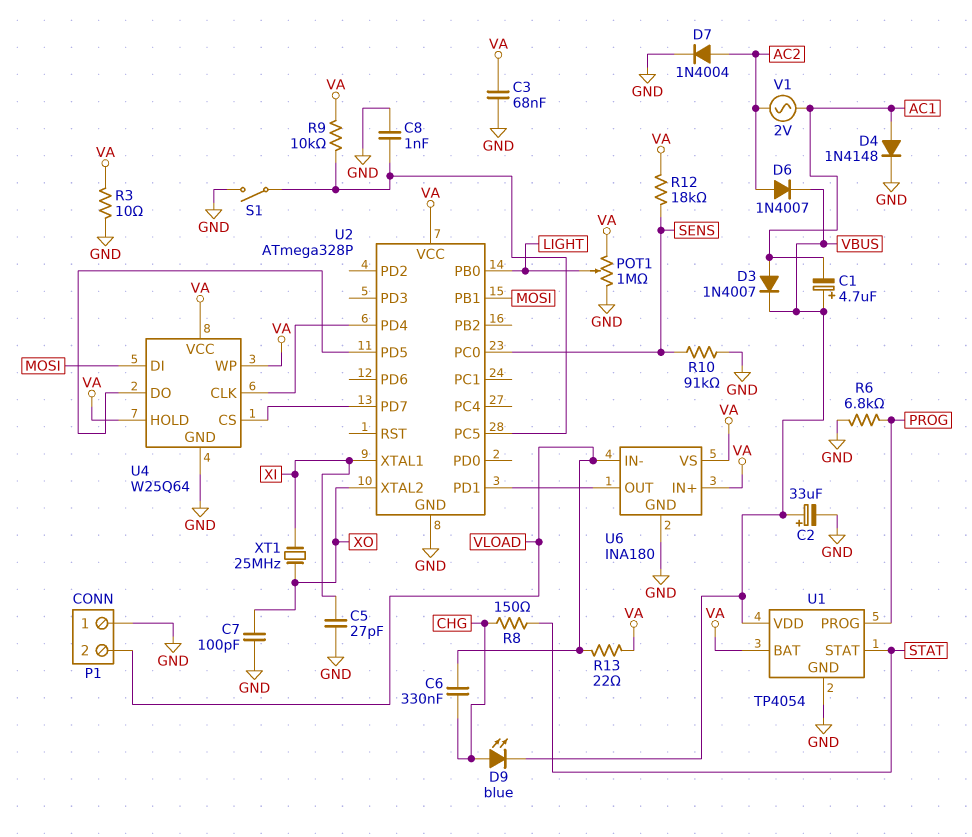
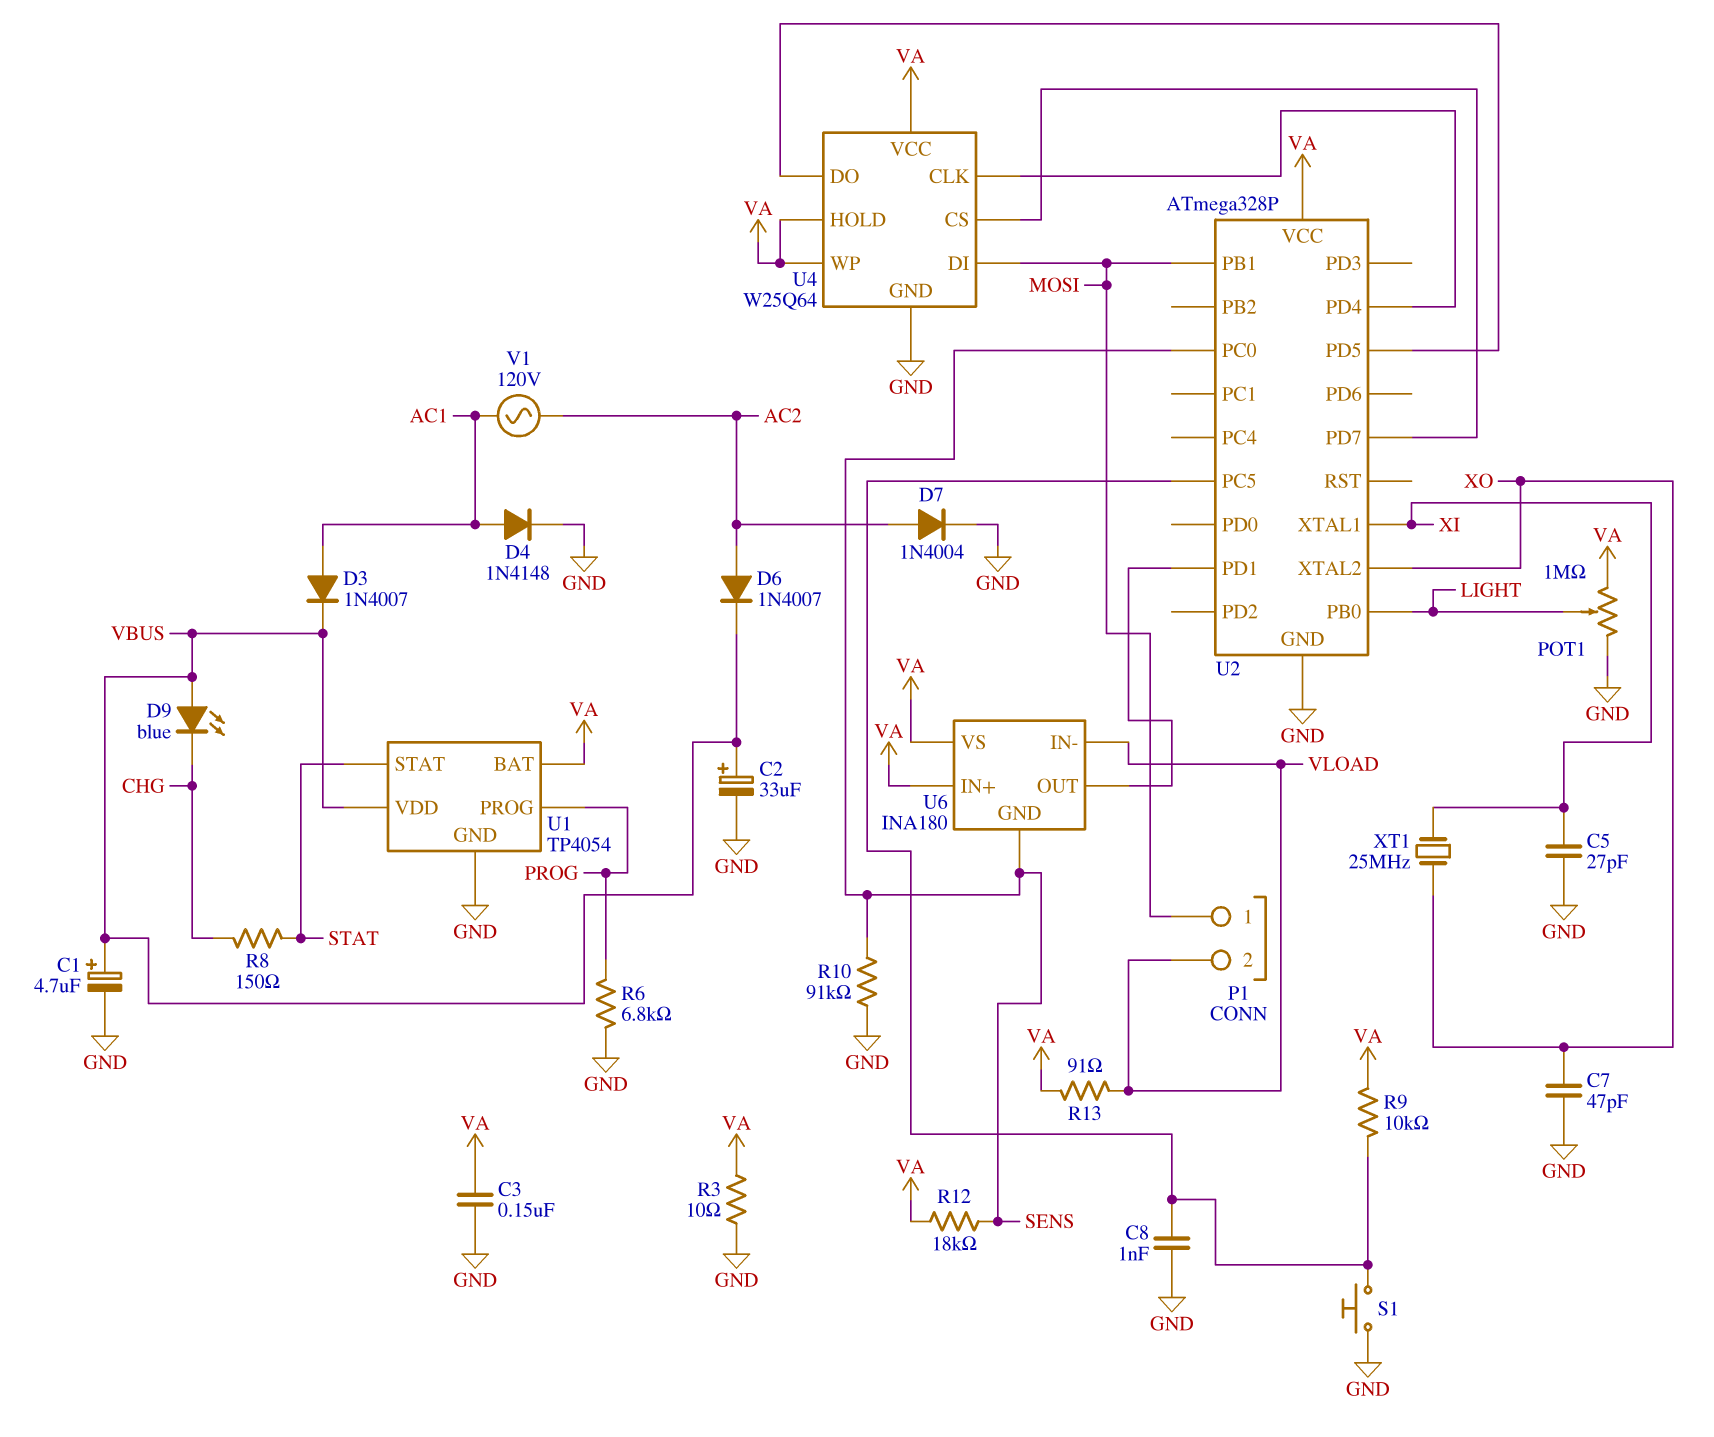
C1: 4.7uF (plus VBUS, minus AC1) -> 4.7uF (plus VBUS, minus GND)
C3: 68nF (GND, VA) -> 150nF (GND, VA)
C6: 330nF (CHG, VLOAD) -> none
C7: 100pF (GND, XO) -> 47pF (GND, XO)
D9: LED blue (A CHG, K VBUS) -> LED blue (A VBUS, K CHG)
P1 pin 1: GND -> MOSI
R13: 22 (VA, VLOAD) -> 91 (VA, VLOAD)
S1: switch (GND, U2/PC5) -> button (GND, U2/PC5)
U6 pin GND: GND -> SENS
V1: AC 2V (AC1, AC2) -> AC 120V (AC1, AC2)

